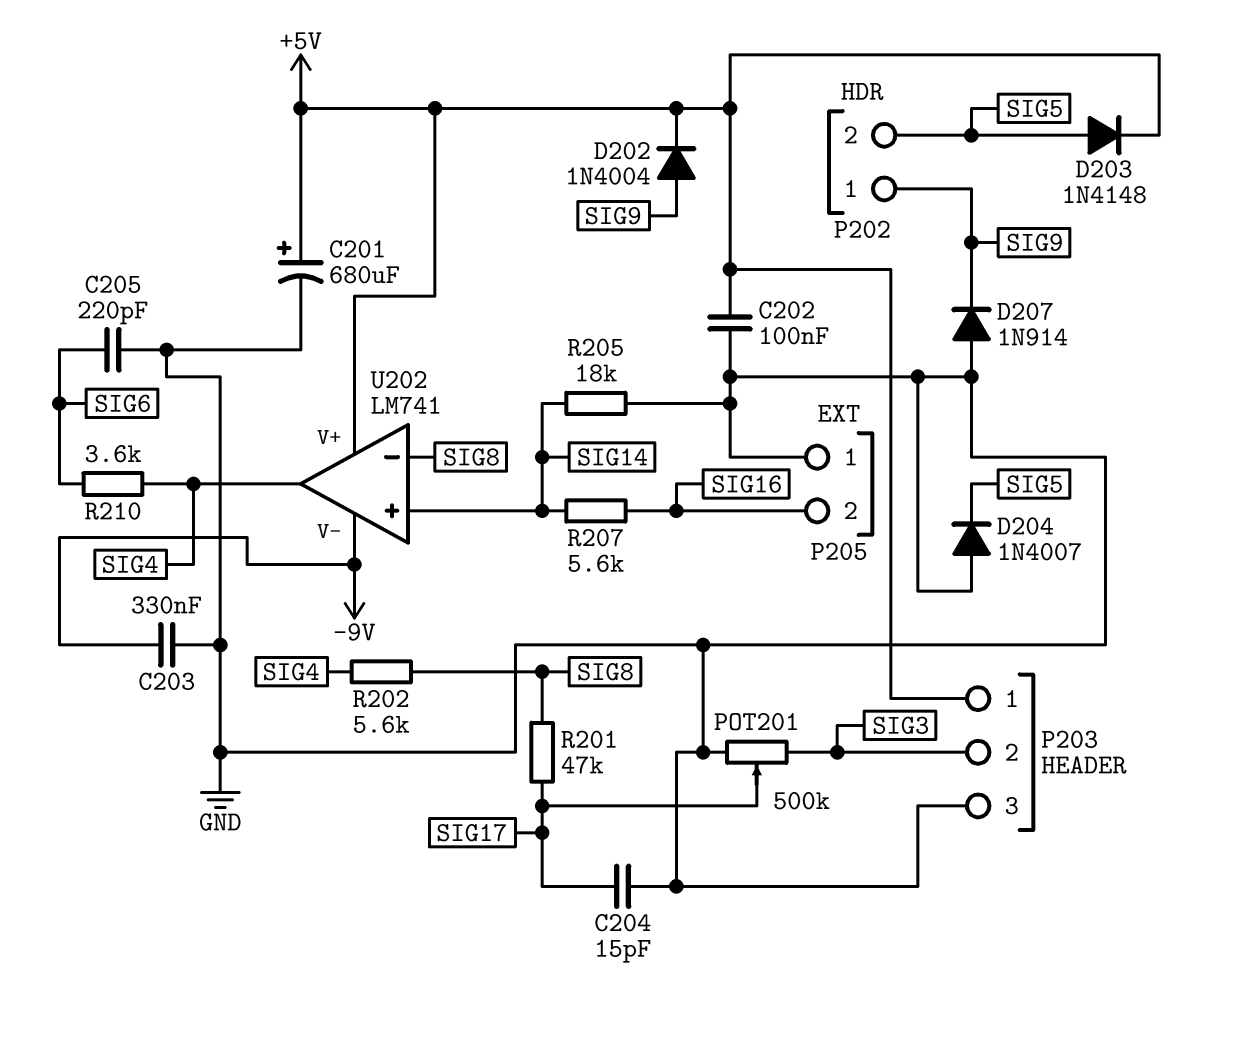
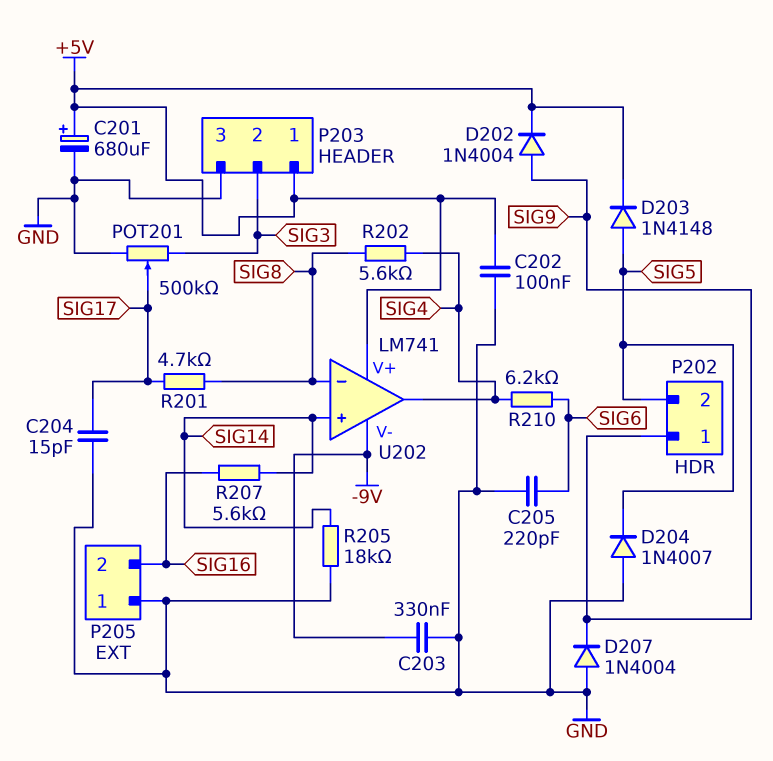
D207: diode 1N914 (A GND, K SIG9) -> diode 1N4004 (A GND, K SIG9)
R201: 47k (SIG8, SIG17) -> 4.7k (SIG8, SIG17)
R210: 3.6k (SIG4, SIG6) -> 6.2k (SIG4, SIG6)

